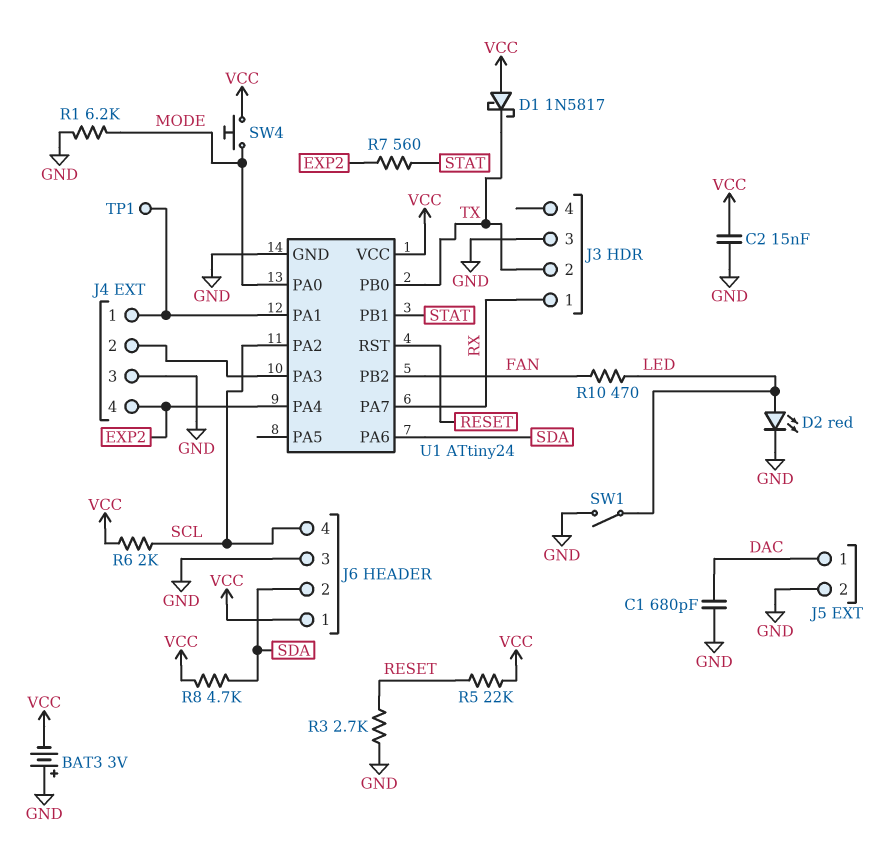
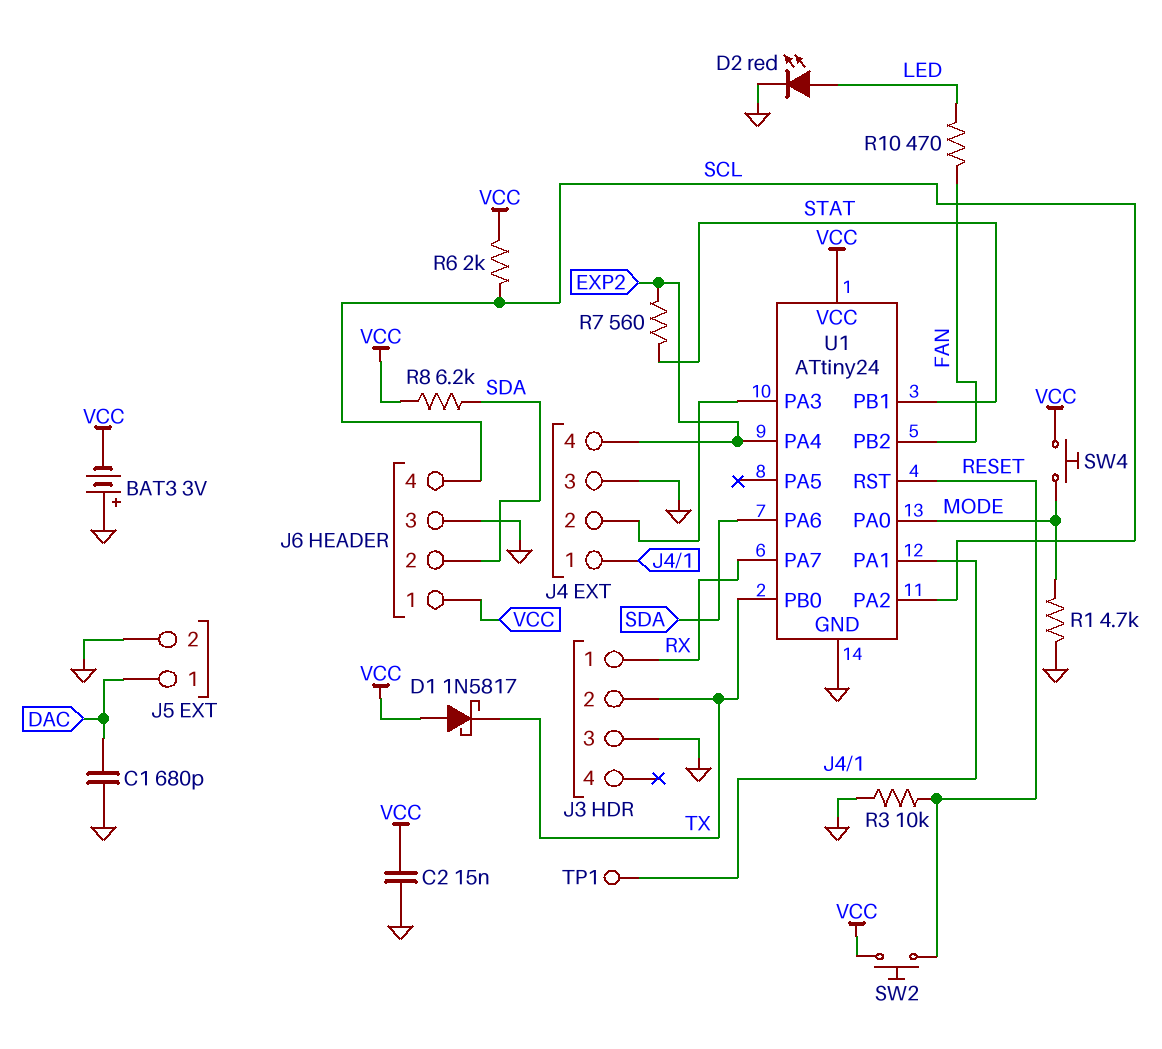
R1: 6.2k (GND, MODE) -> 4.7k (GND, MODE)
R3: 2.7k (GND, RESET) -> 10k (GND, RESET)
R5: 22k (RESET, VCC) -> none
R8: 4.7k (SDA, VCC) -> 6.2k (SDA, VCC)
SW1: switch (GND, LED) -> none
SW2: none -> button (RESET, VCC)

